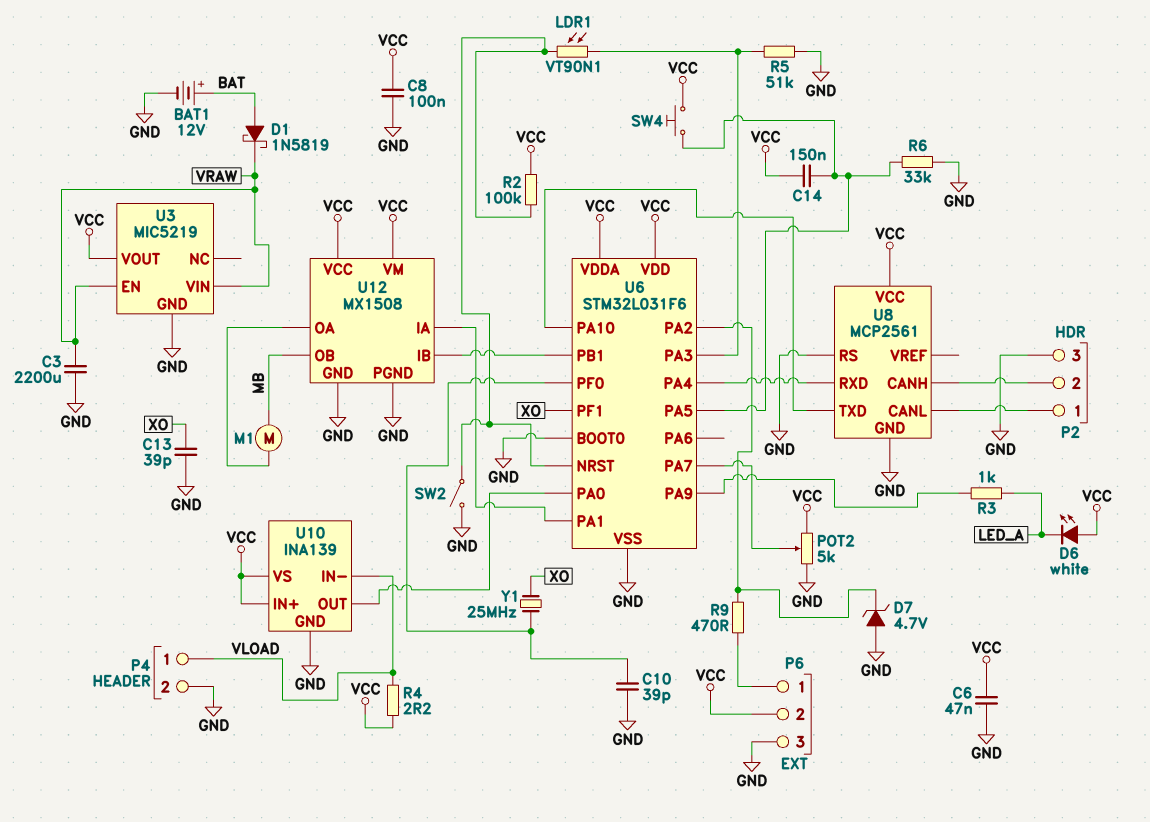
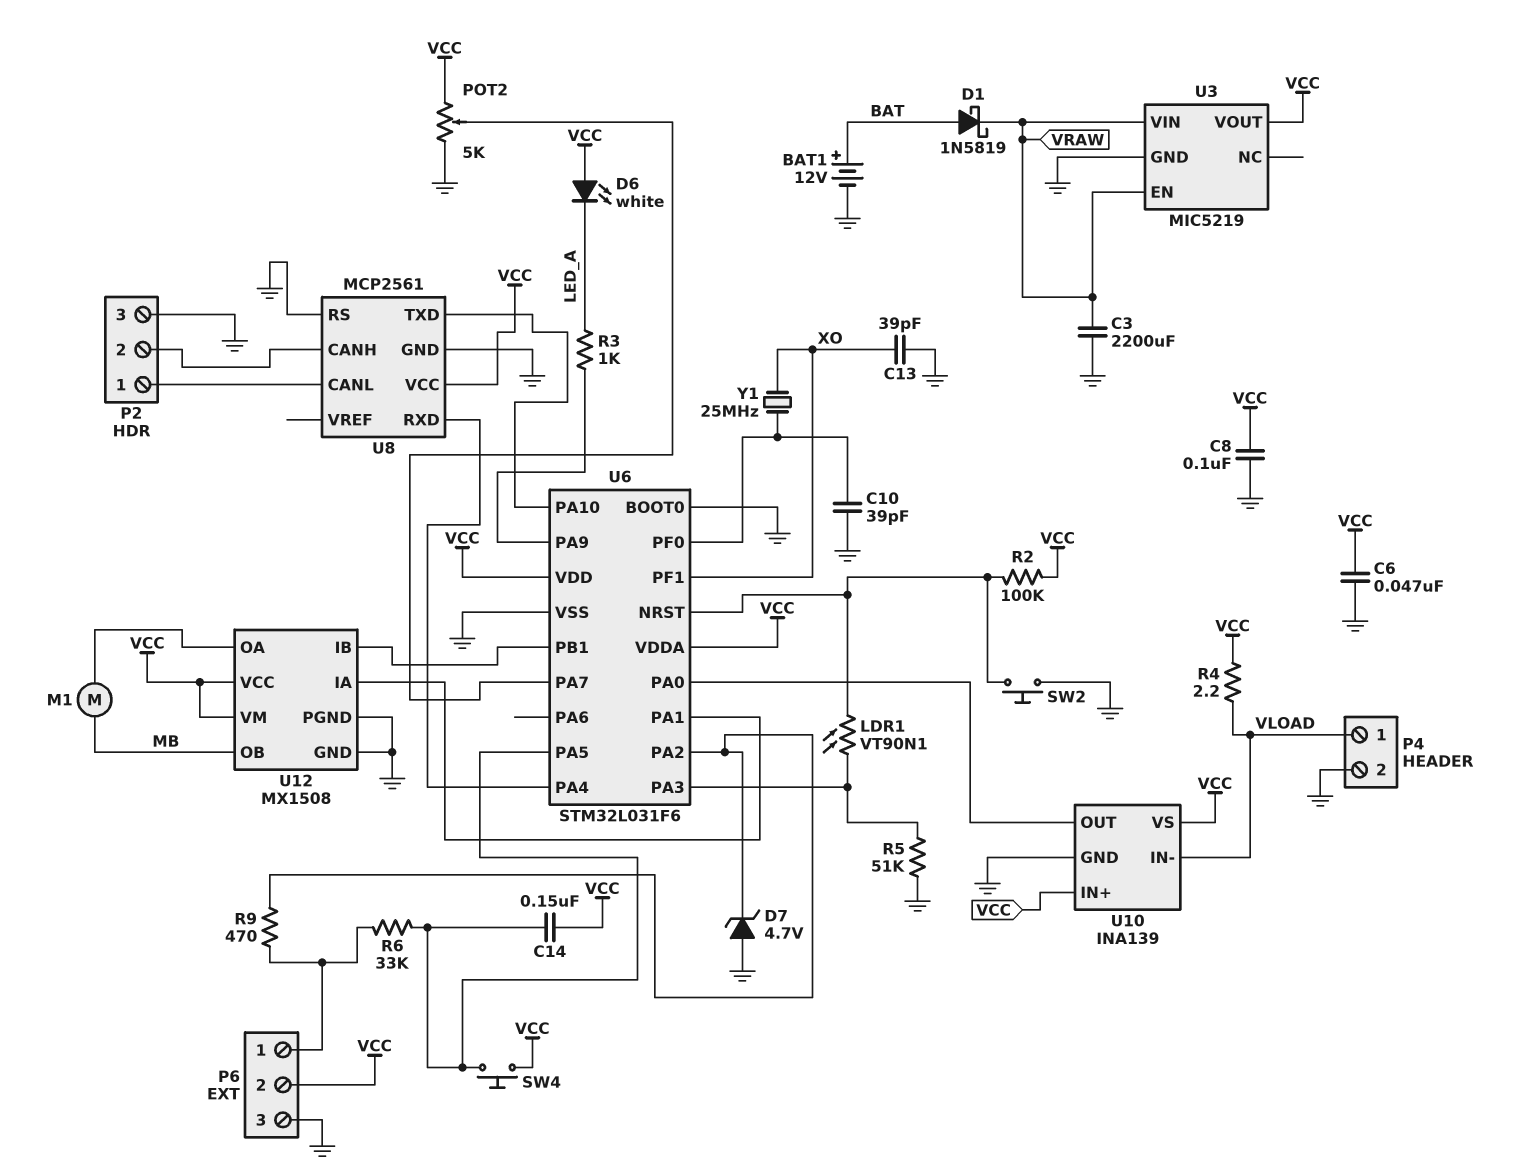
R6: 33k (GND, U6/PA5) -> 33k (P6/1, U6/PA5)
SW2: switch (GND, U6/NRST) -> button (GND, U6/NRST)

